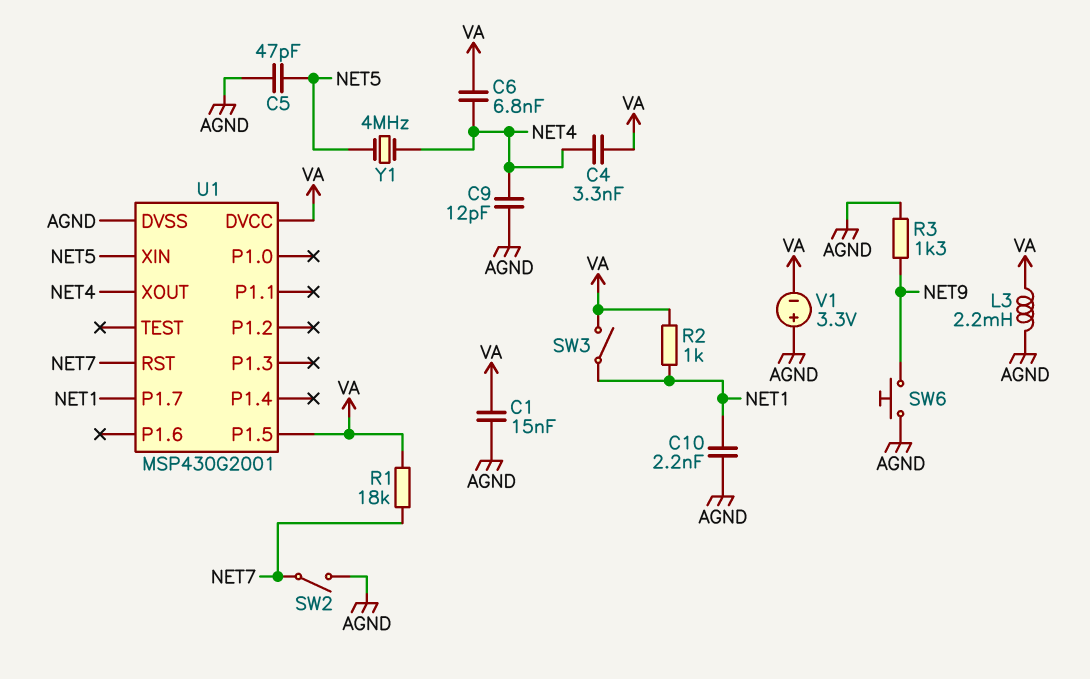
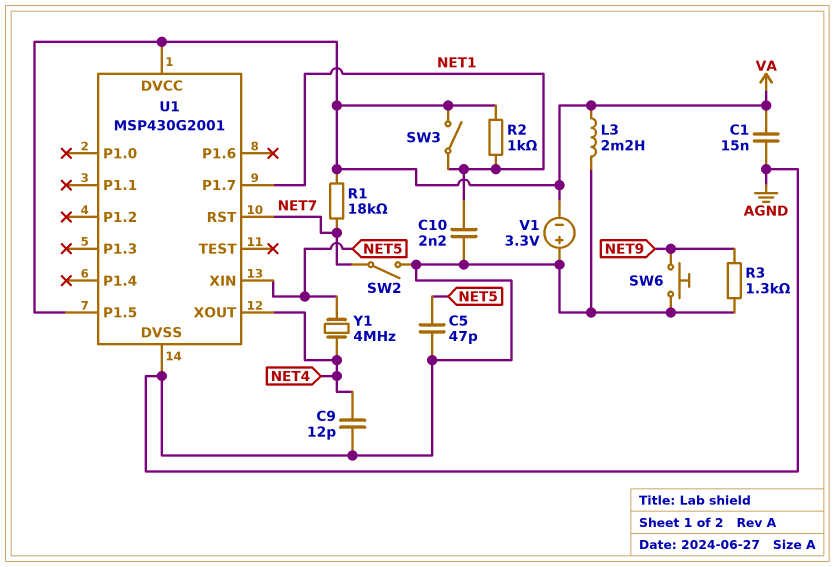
C4: 3.3nF (NET4, VA) -> none
C6: 6.8nF (NET4, VA) -> none

